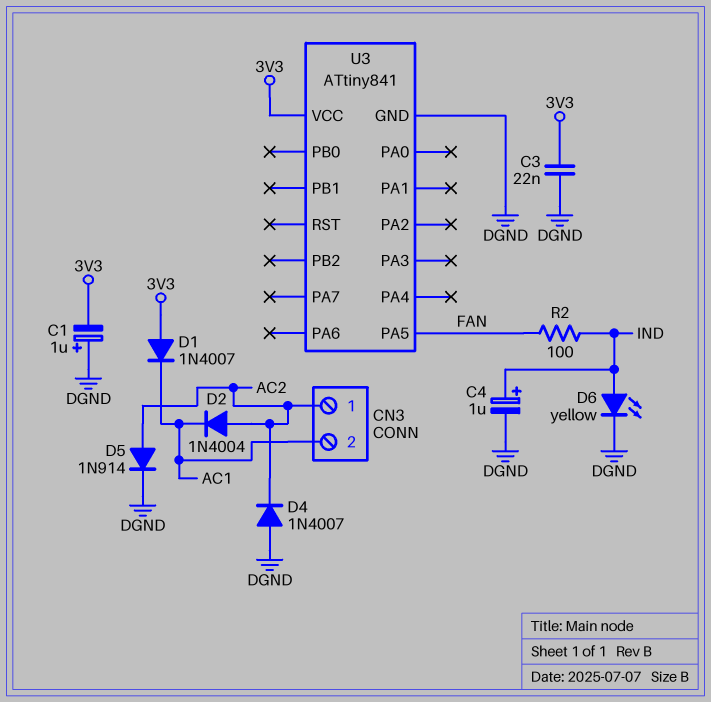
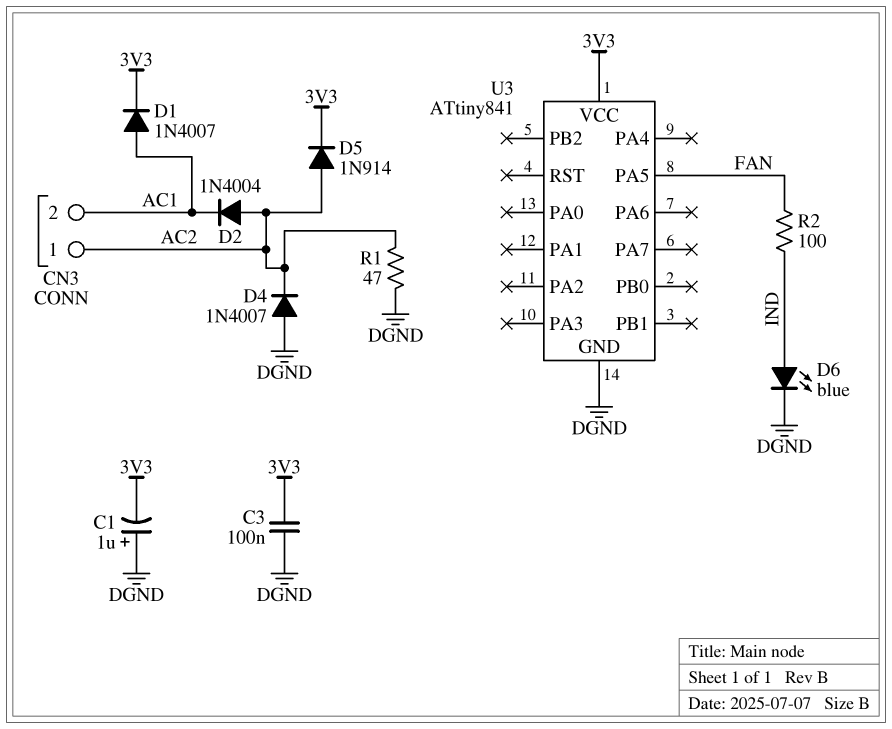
C3: 22nF (3V3, DGND) -> 100nF (3V3, DGND)
C4: 1uF (plus IND, minus DGND) -> none
D1: diode 1N4007 (A 3V3, K AC1) -> diode 1N4007 (A AC1, K 3V3)
D5: diode 1N914 (A AC2, K DGND) -> diode 1N914 (A AC2, K 3V3)
D6: LED yellow (A IND, K DGND) -> LED blue (A IND, K DGND)
R1: none -> 47 (AC2, DGND)

